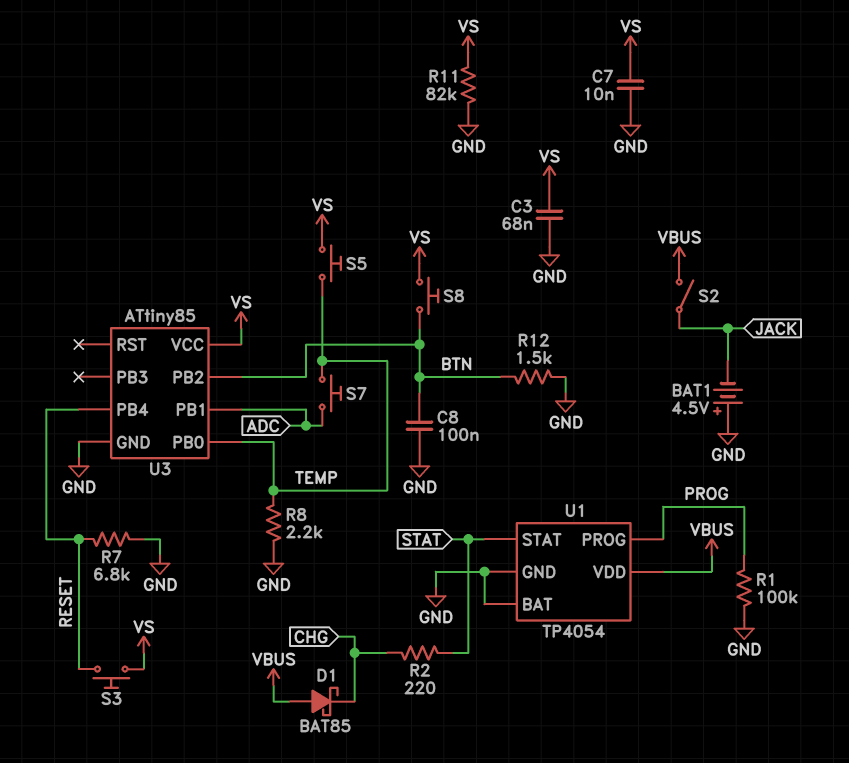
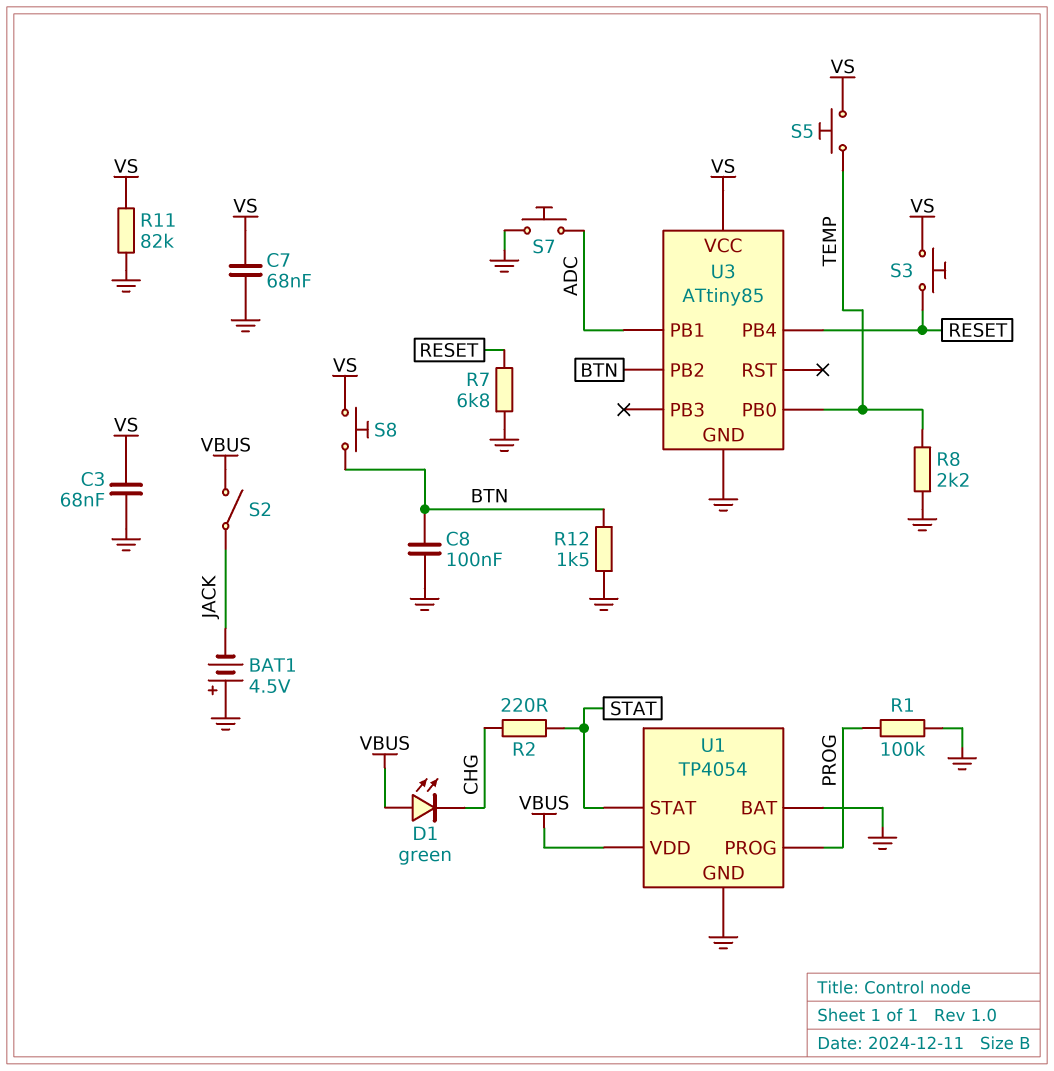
C7: 10nF (GND, VS) -> 68nF (GND, VS)
D1: schottky BAT85 (A VBUS, K CHG) -> LED green (A VBUS, K CHG)
S7: button (ADC, TEMP) -> button (ADC, GND)

